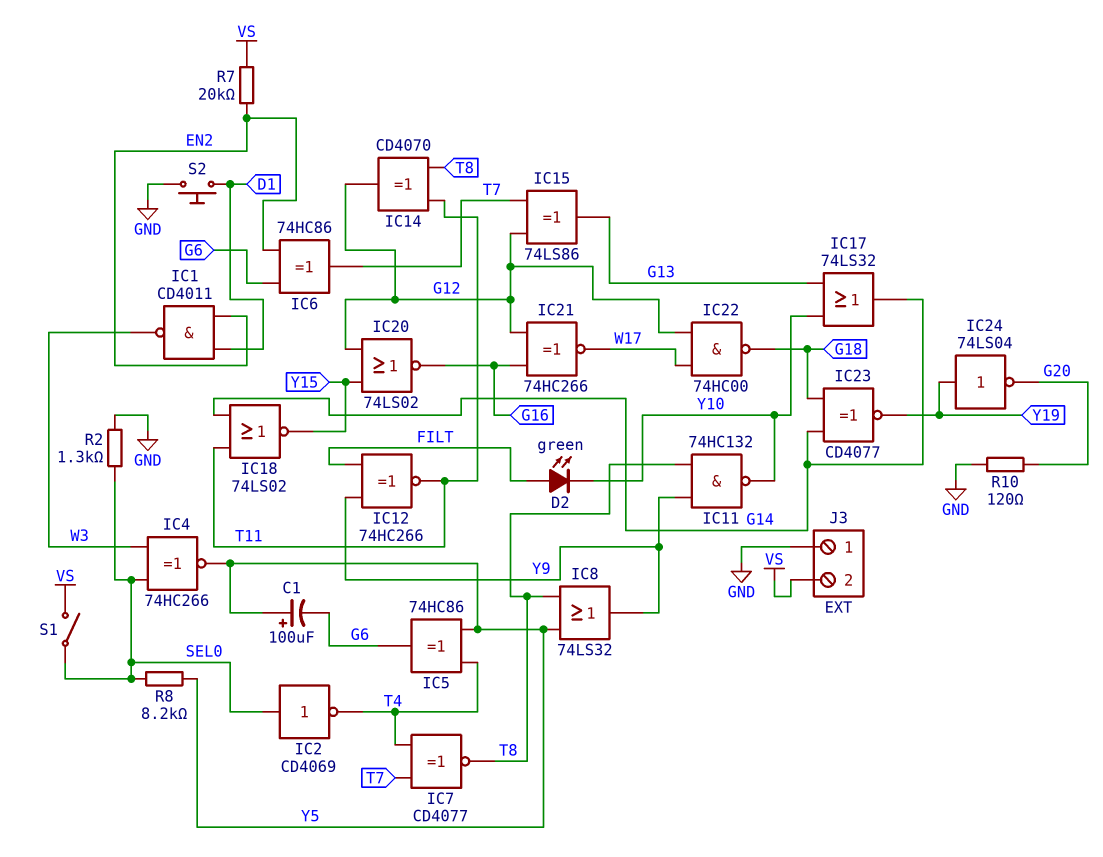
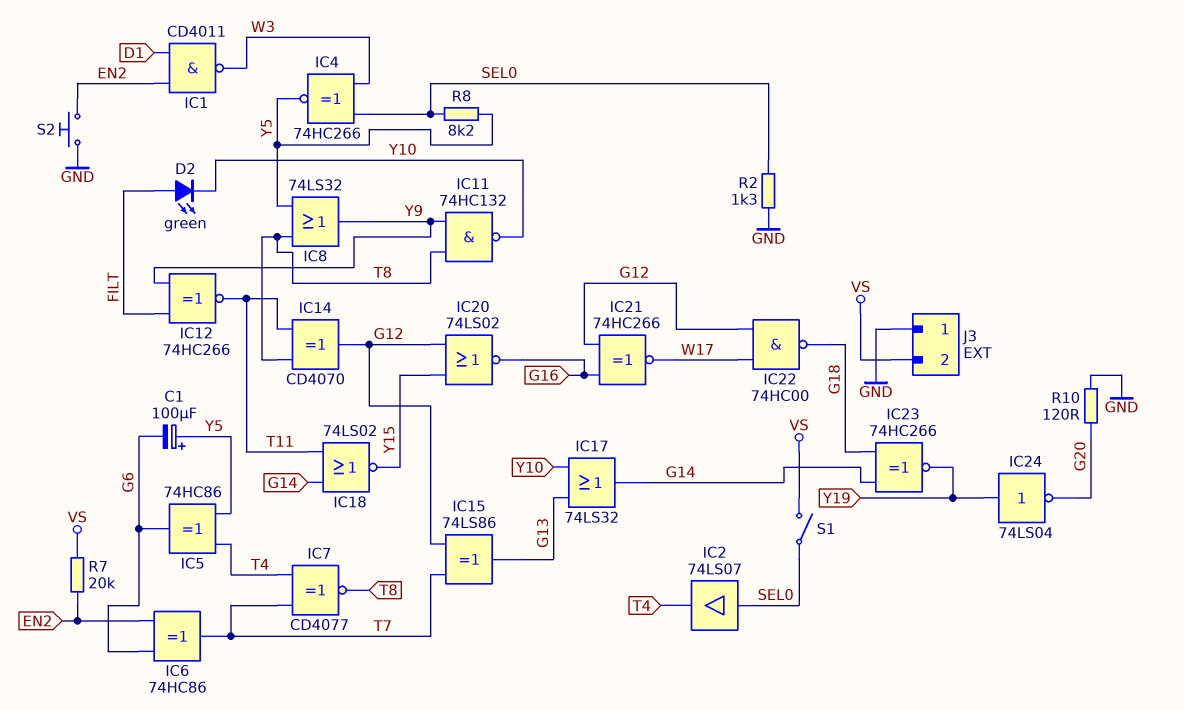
IC2: NOT CD4069 (in SEL0, out T4) -> buffer 74LS07 (in SEL0, out T4)
IC23: XNOR CD4077 (in G14, in G18, out Y19) -> XNOR 74HC266 (in G14, in G18, out Y19)
S2: button (D1, GND) -> button (EN2, GND)

